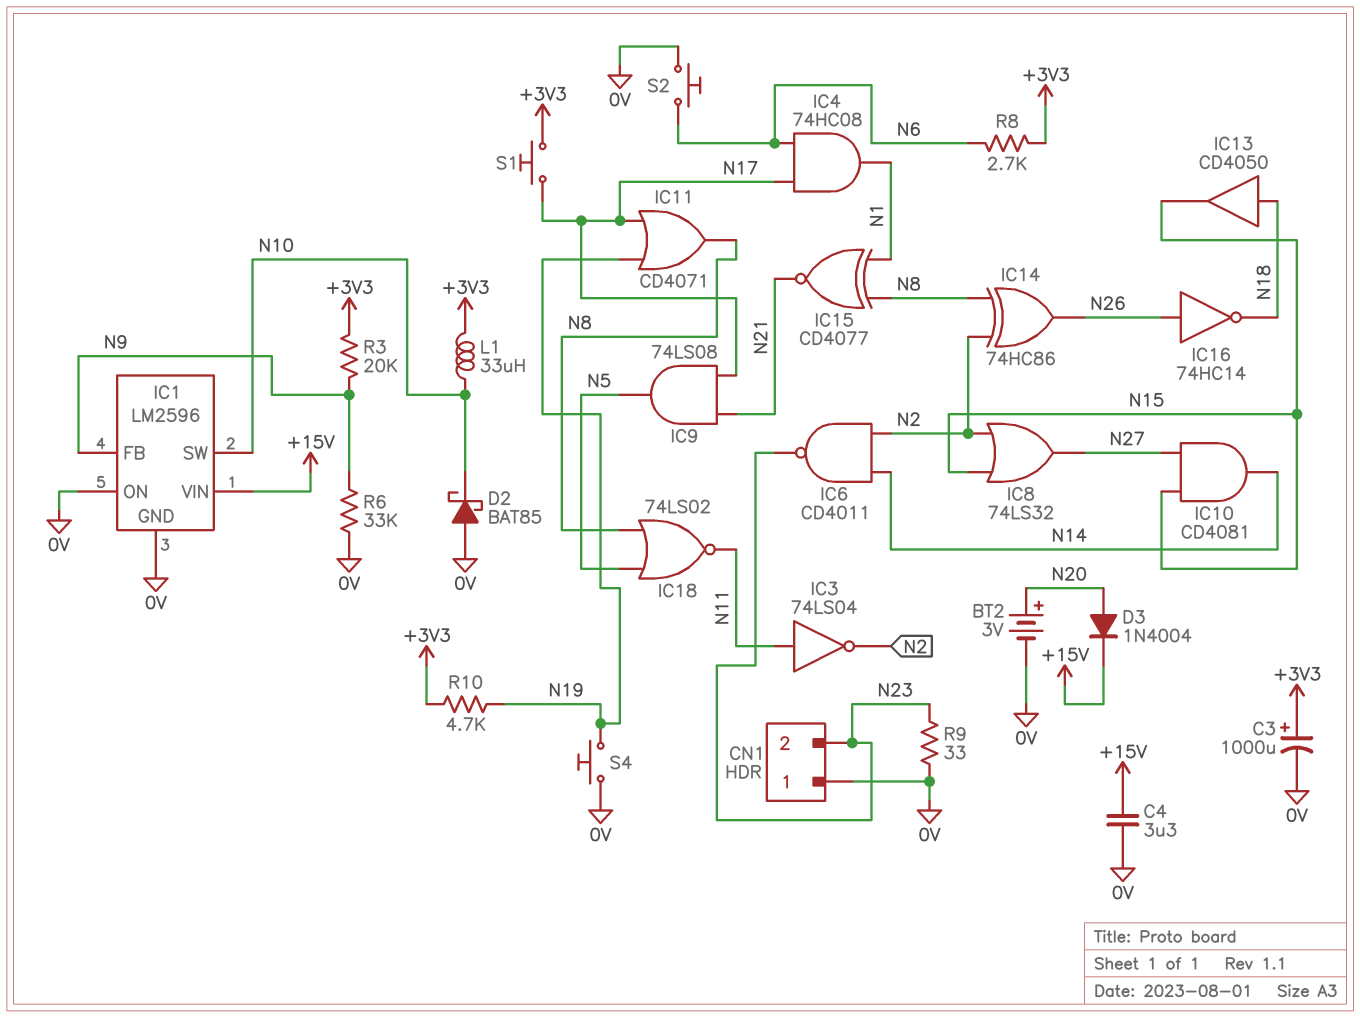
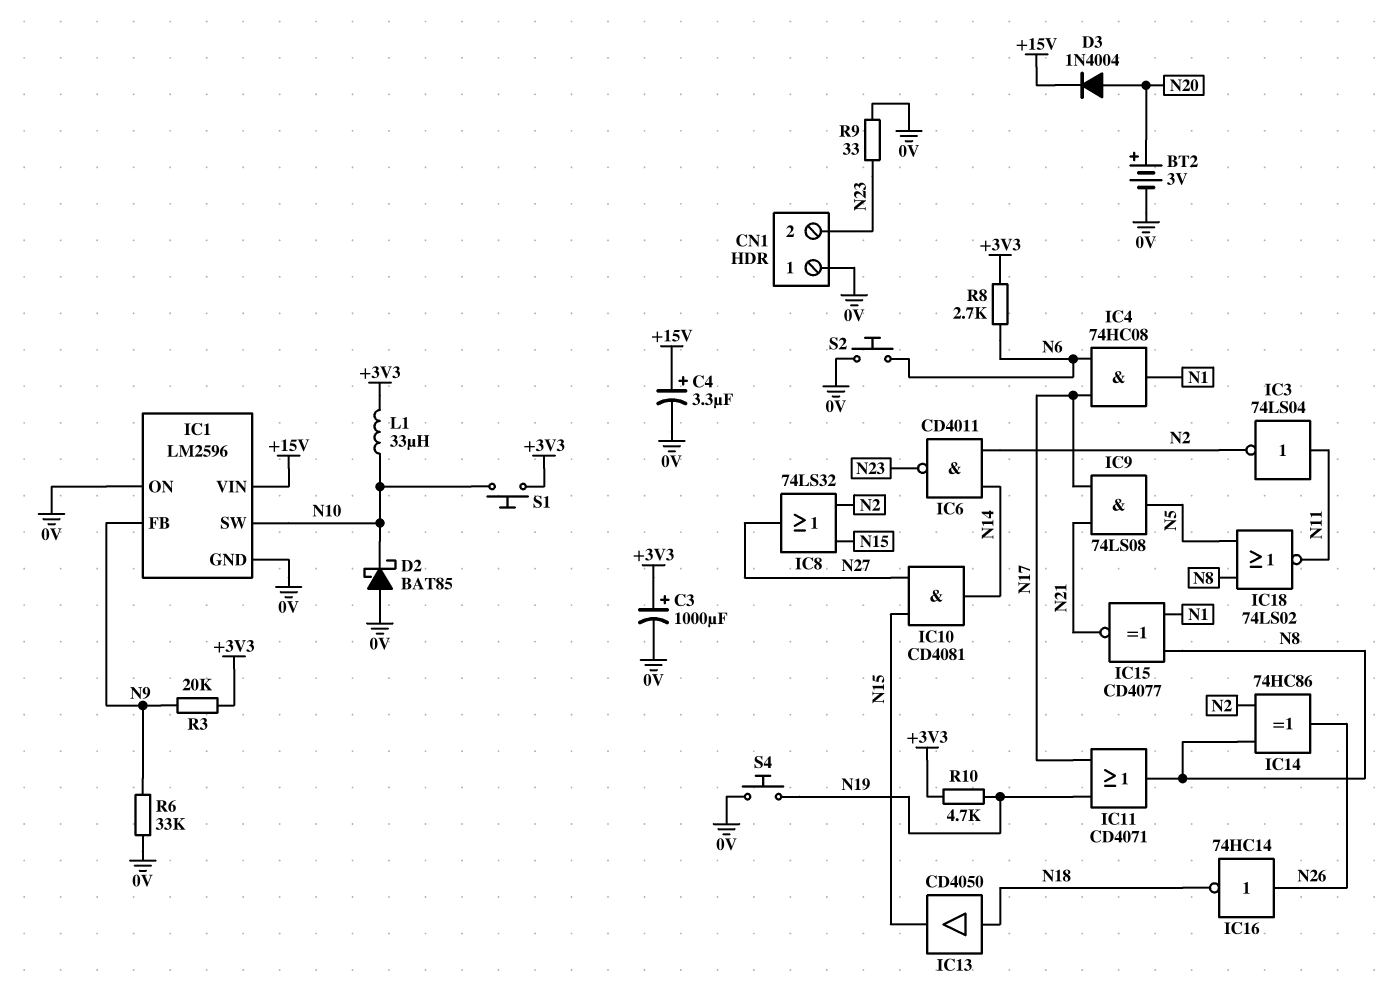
C4: 3.3uF (+15V, 0V) -> 3.3uF (plus +15V, minus 0V)
S1: button (+3V3, N17) -> button (+3V3, N10)

